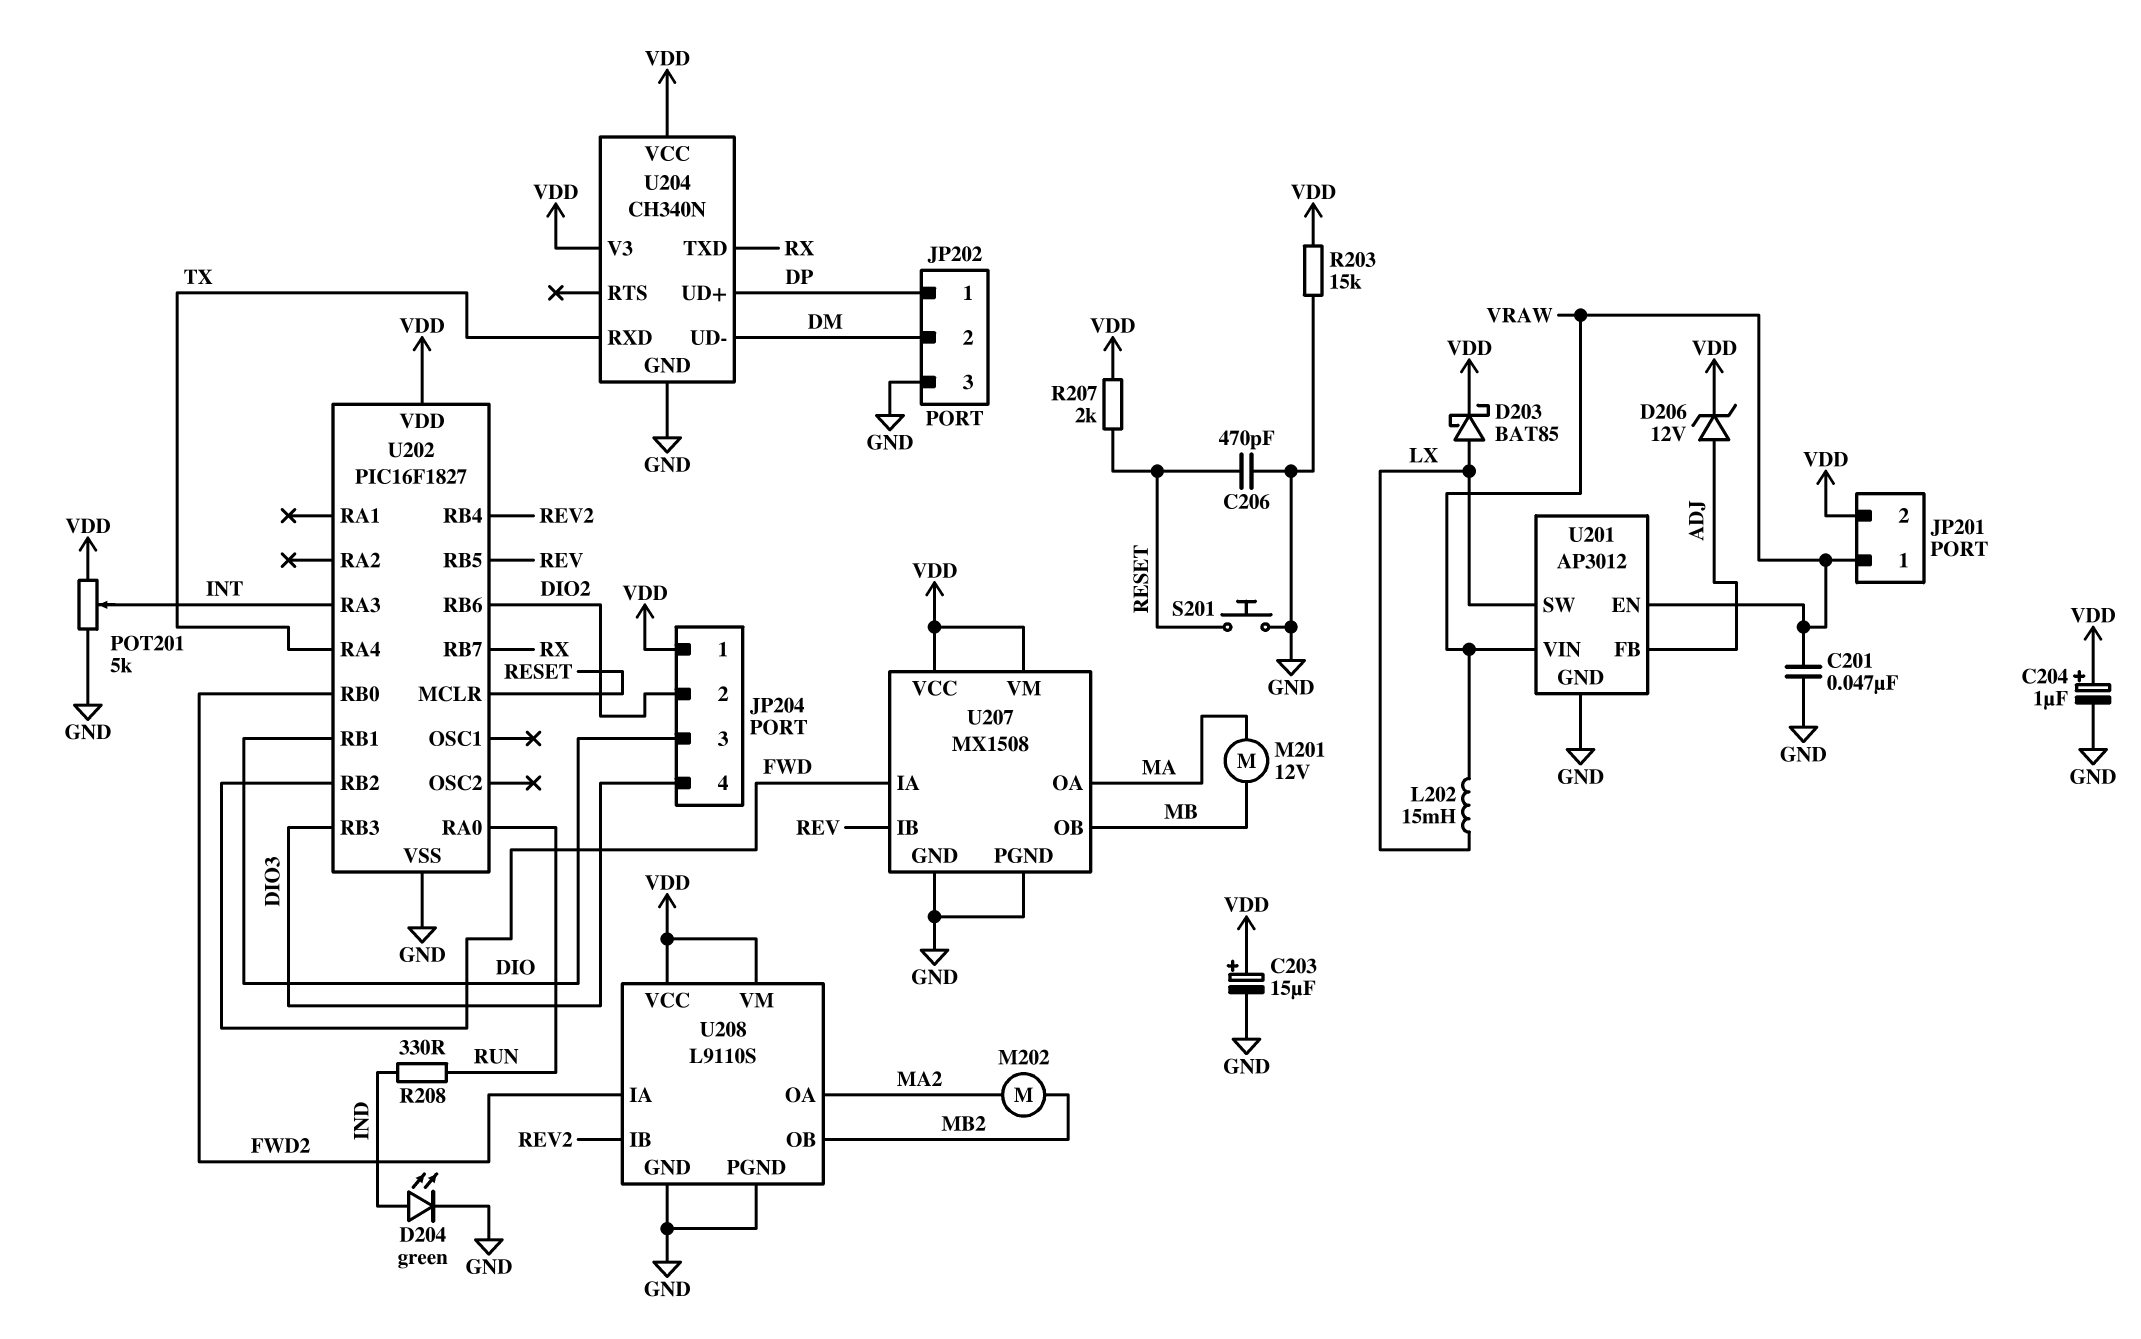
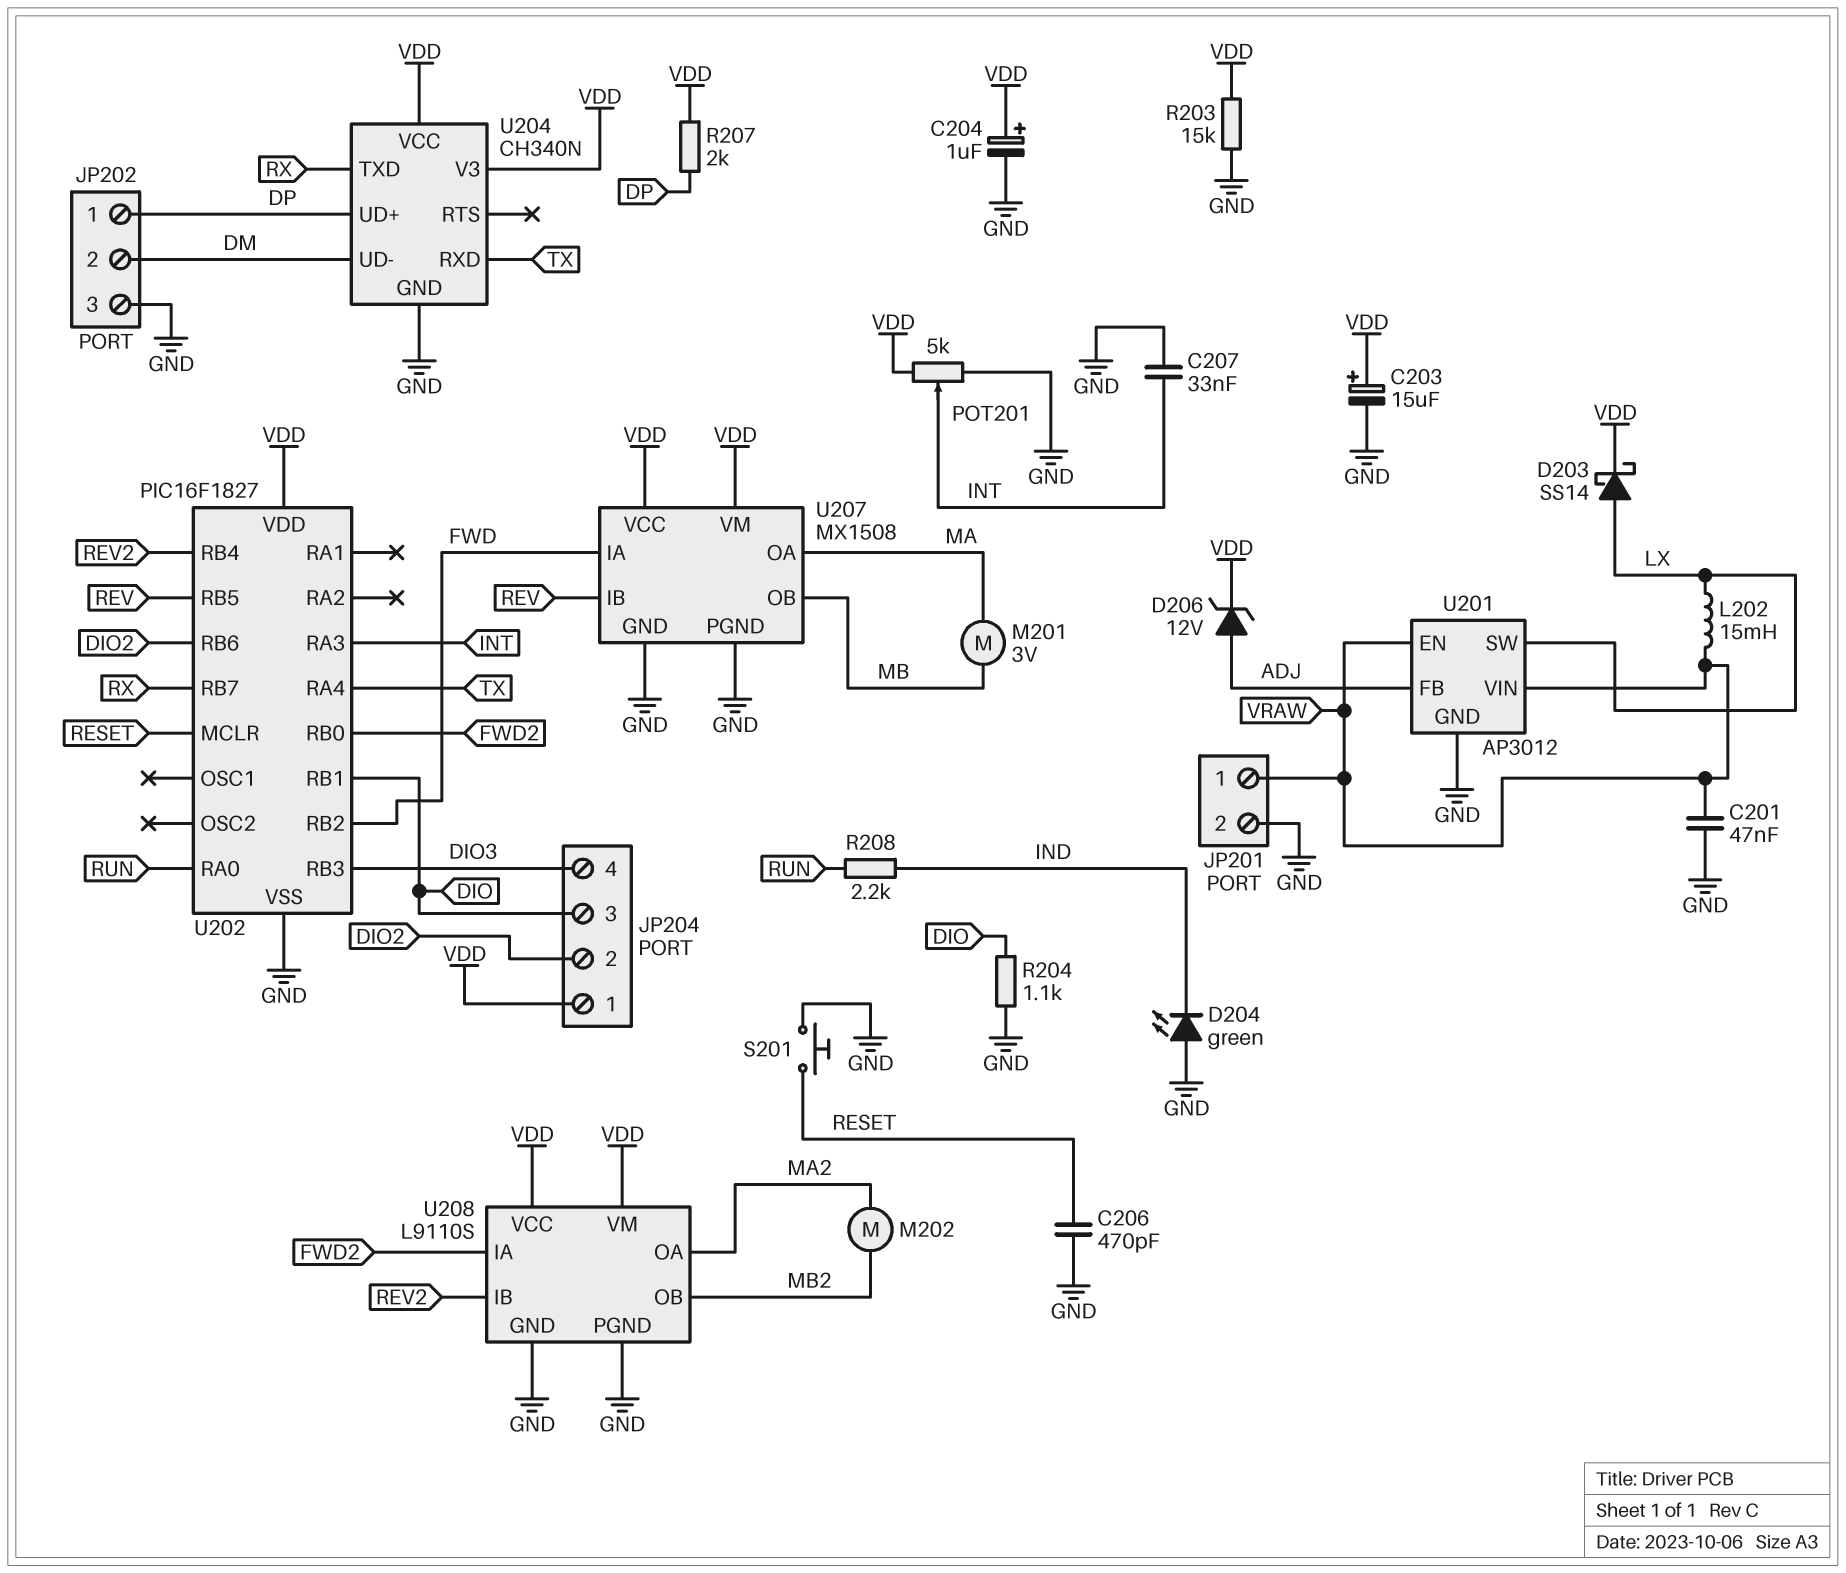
C207: none -> 33nF (GND, INT)
D203: schottky BAT85 (A LX, K VDD) -> schottky SS14 (A LX, K VDD)
D204: LED green (A IND, K GND) -> LED green (A GND, K IND)
JP201 pin 2: VDD -> GND
M201: motor 12V (MA, MB) -> motor 3V (MA, MB)
R204: none -> 1.1k (DIO, GND)
R207: 2k (RESET, VDD) -> 2k (DP, VDD)
R208: 330 (IND, RUN) -> 2.2k (IND, RUN)

